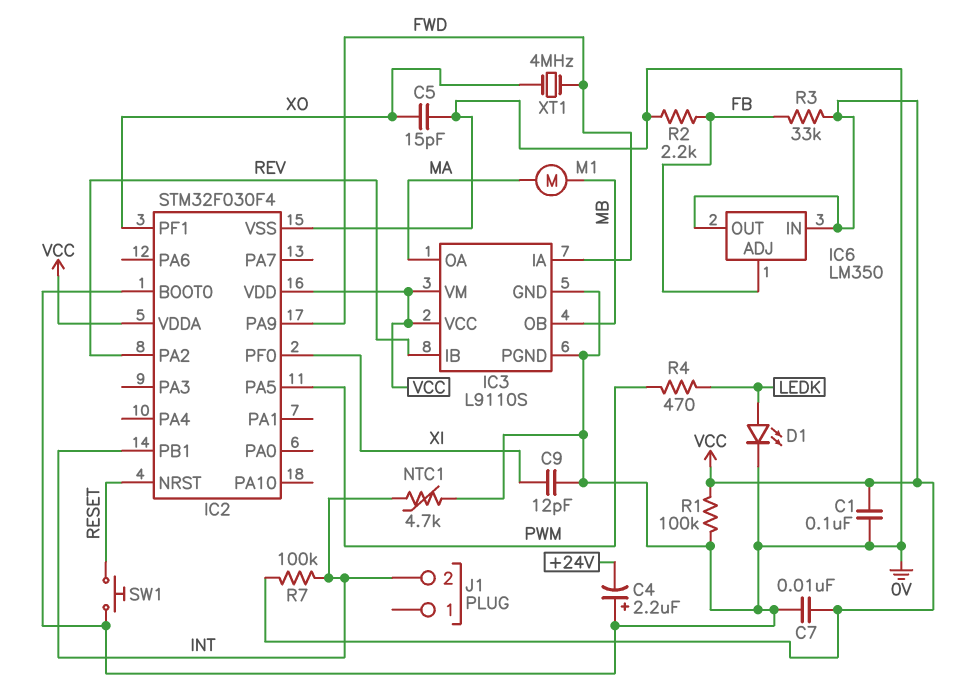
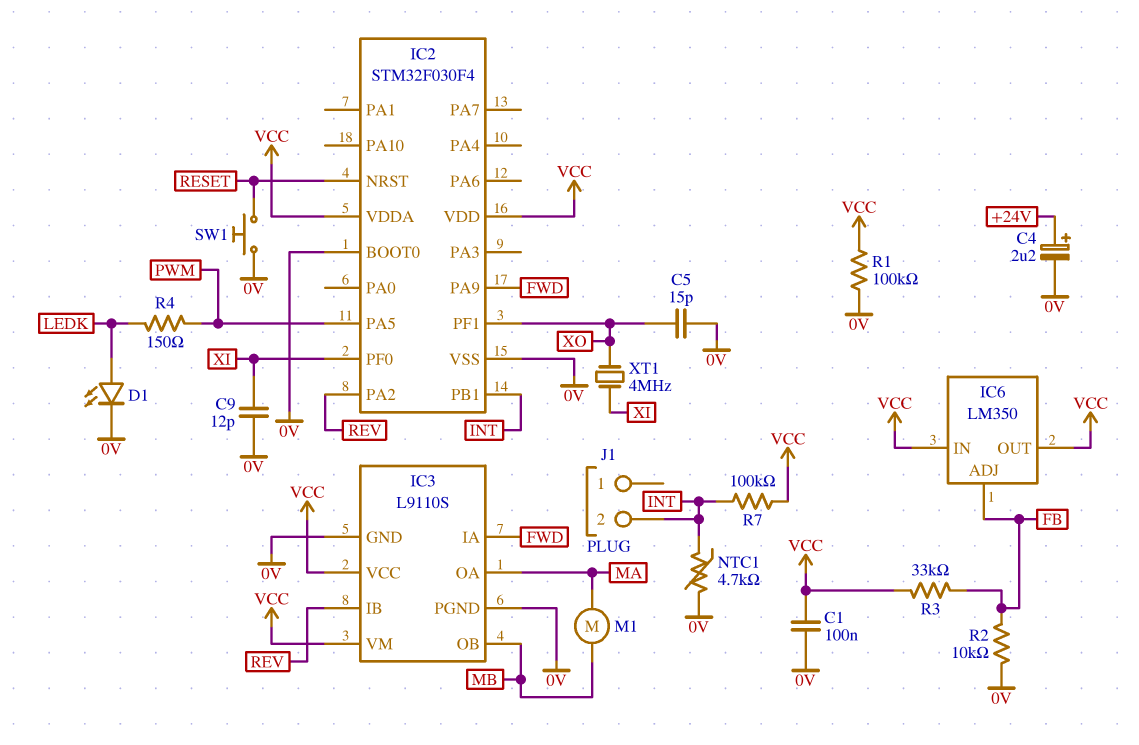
C4: 2.2uF (plus 0V, minus +24V) -> 2.2uF (plus +24V, minus 0V)
C7: 10nF (0V, VCC) -> none
R2: 2.2k (0V, FB) -> 10k (0V, FB)
R4: 470 (LEDK, PWM) -> 150 (LEDK, PWM)
XT1: 4MHz (FWD, XO) -> 4MHz (XI, XO)

